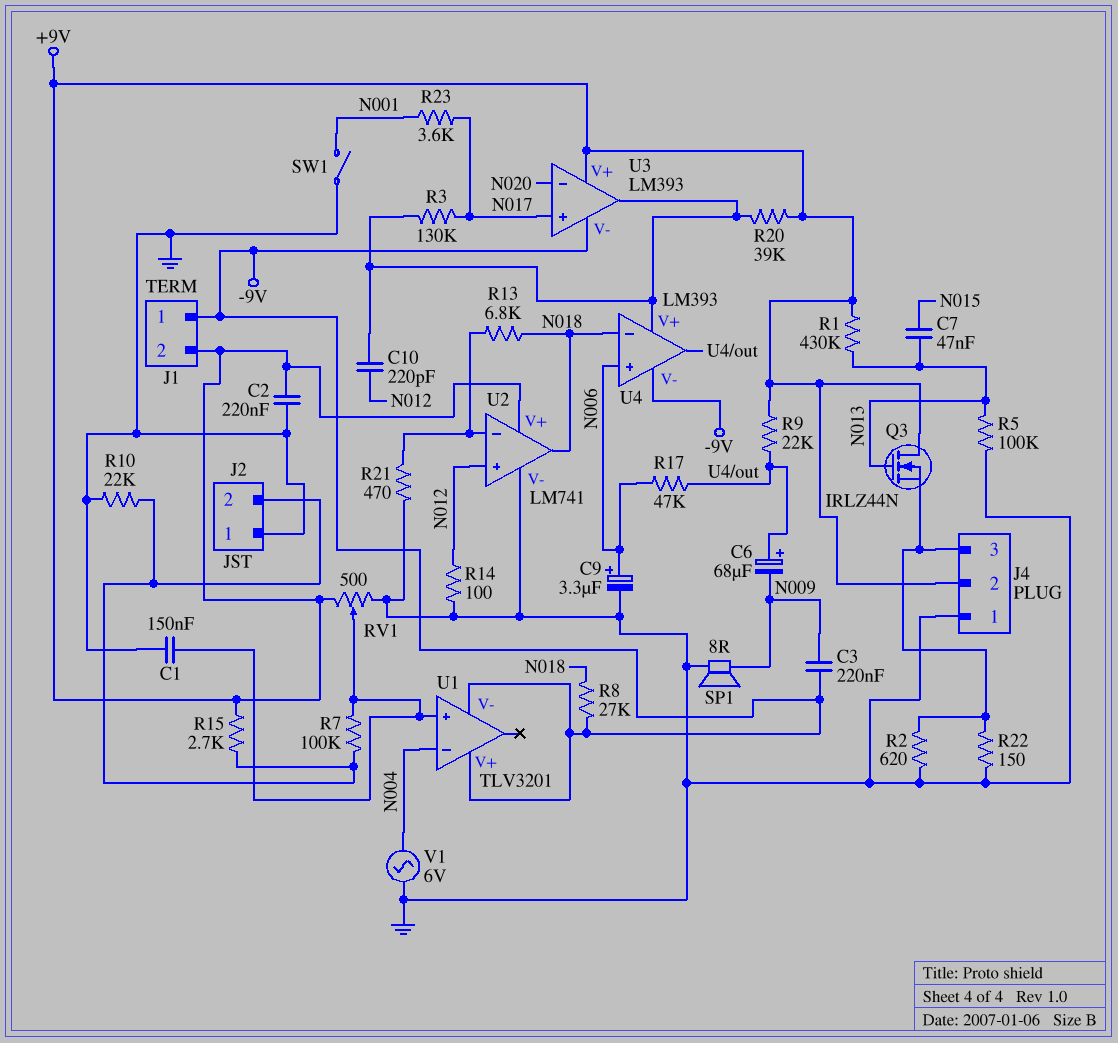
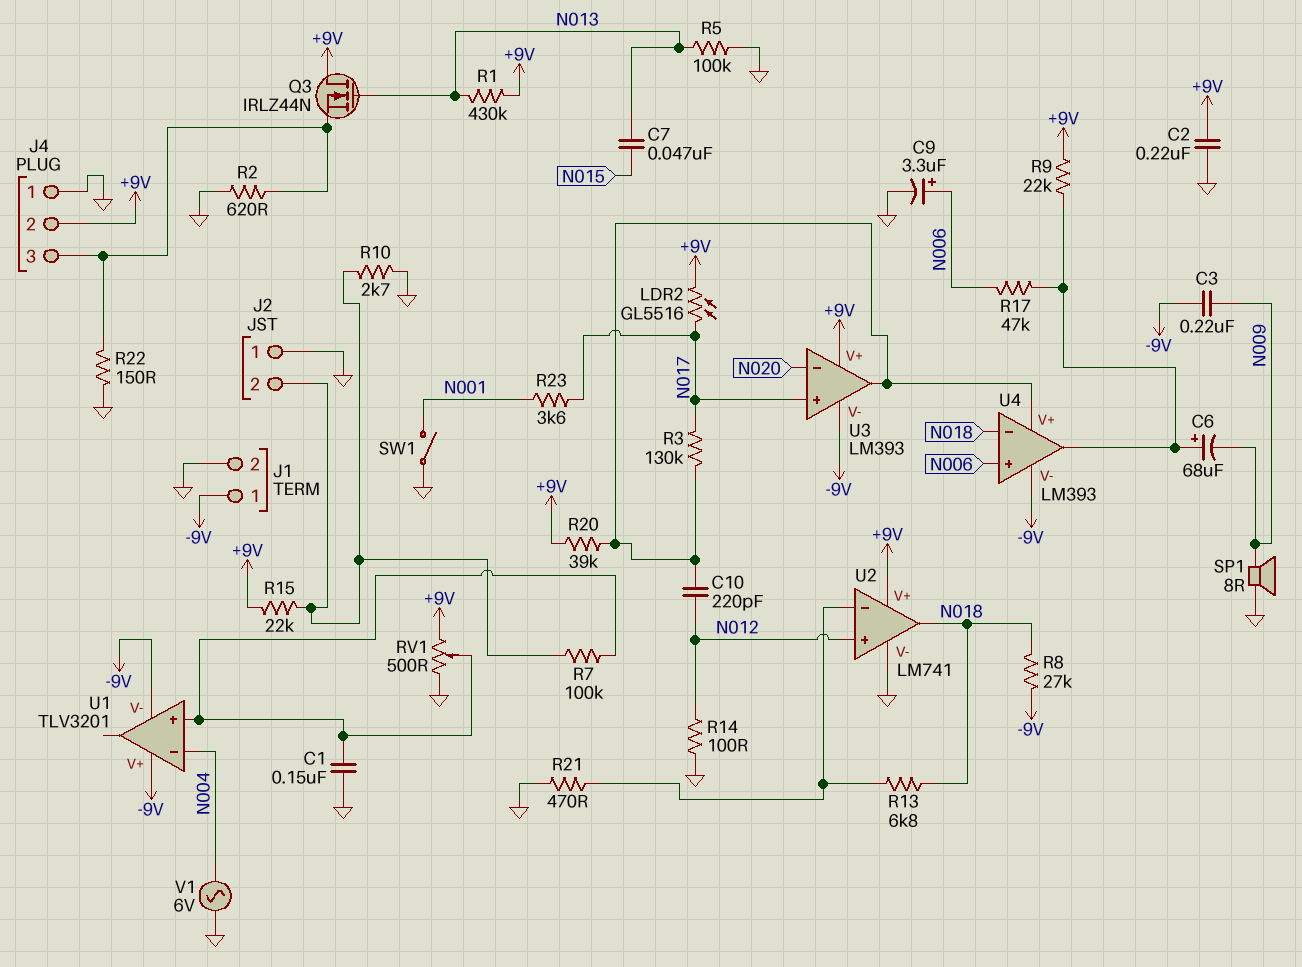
J1 pin 2: +9V -> GND
LDR2: none -> GL5516 (+9V, N017)
R10: 22k (GND, J2/2) -> 2.7k (GND, J2/2)
R15: 2.7k (+9V, J2/2) -> 22k (+9V, J2/2)

